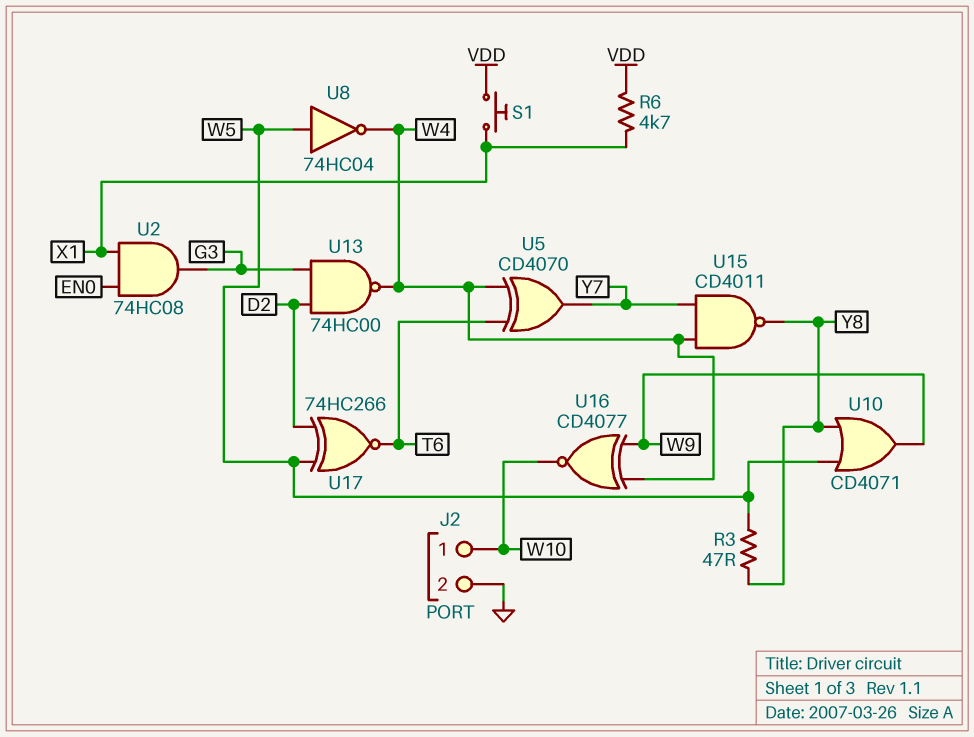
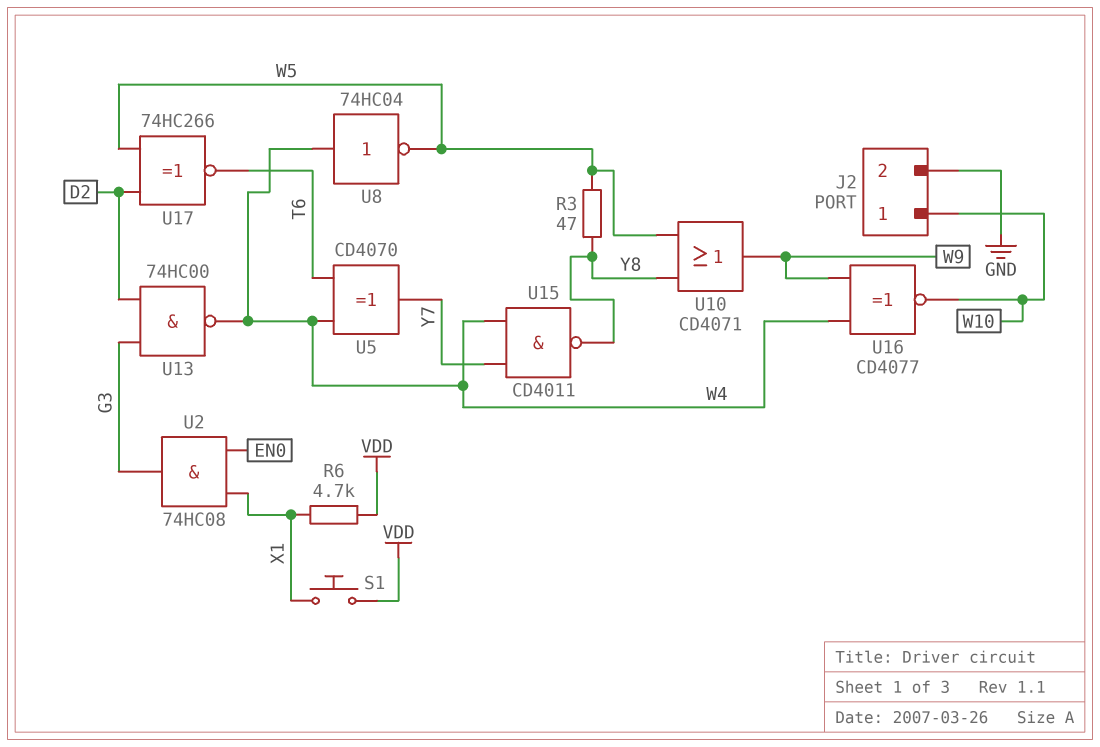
U8: NOT 74HC04 (in W5, out W4) -> NOT 74HC04 (in W4, out W5)

